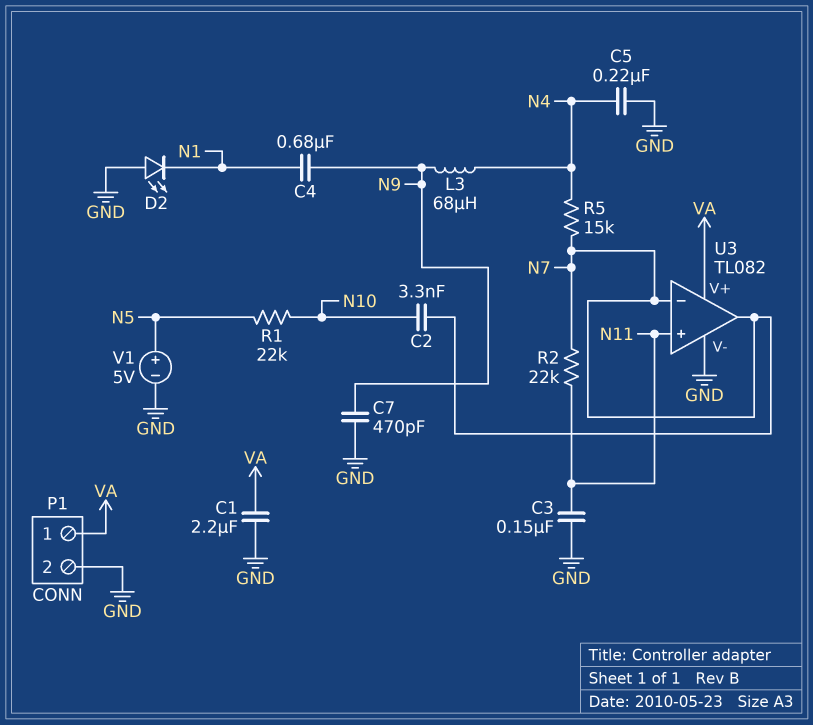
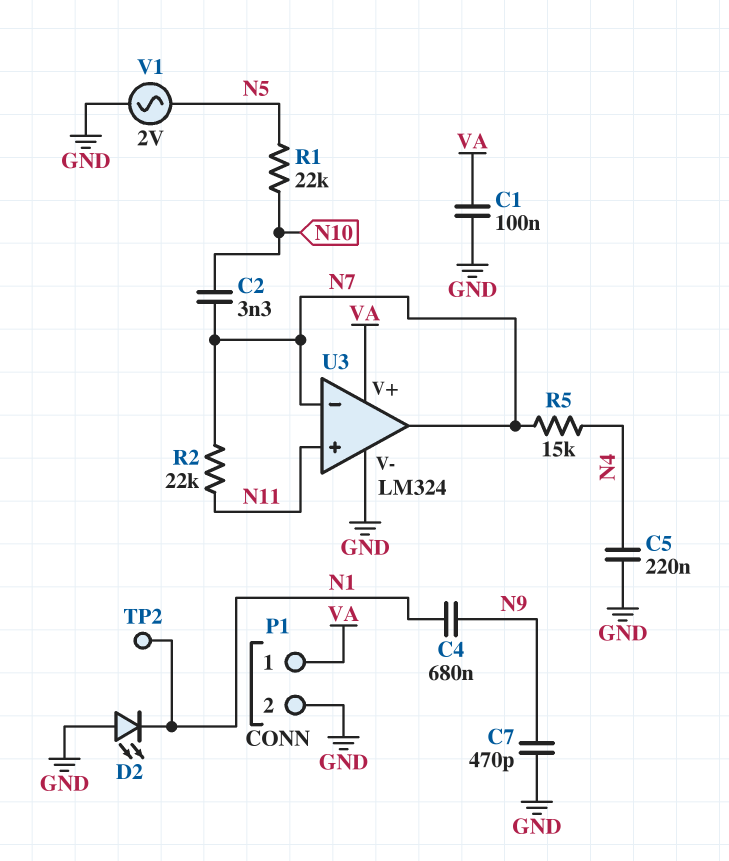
C1: 2.2uF (GND, VA) -> 100nF (GND, VA)
C3: 150nF (GND, N11) -> none
L3: 68uH (N4, N9) -> none
TP2: none -> test point (N1)
U3: TL082 -> LM324
V1: 5V (plus N5, minus GND) -> AC 2V (GND, N5)

